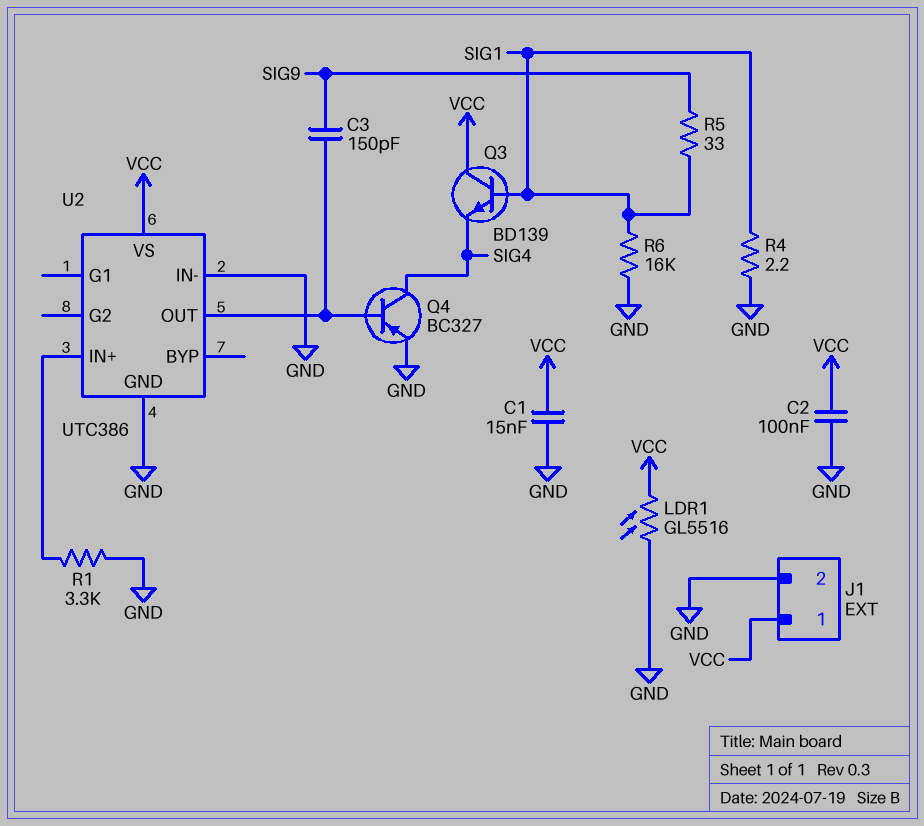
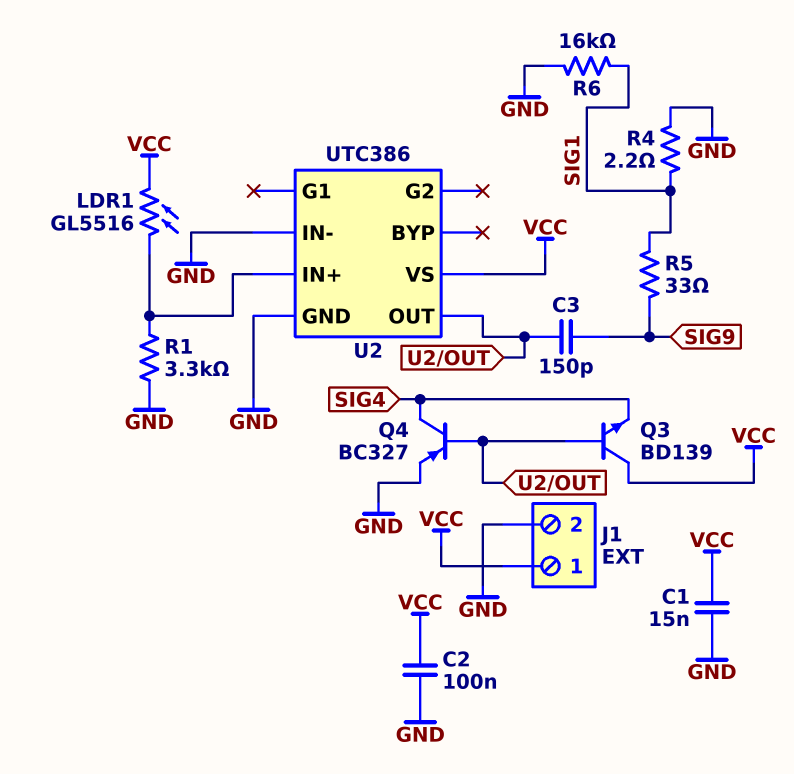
LDR1: GL5516 (GND, VCC) -> GL5516 (U2/IN+, VCC)
Q3: NPN BD139 (B SIG1, C VCC, E SIG4) -> NPN BD139 (B U2/OUT, C VCC, E SIG4)

